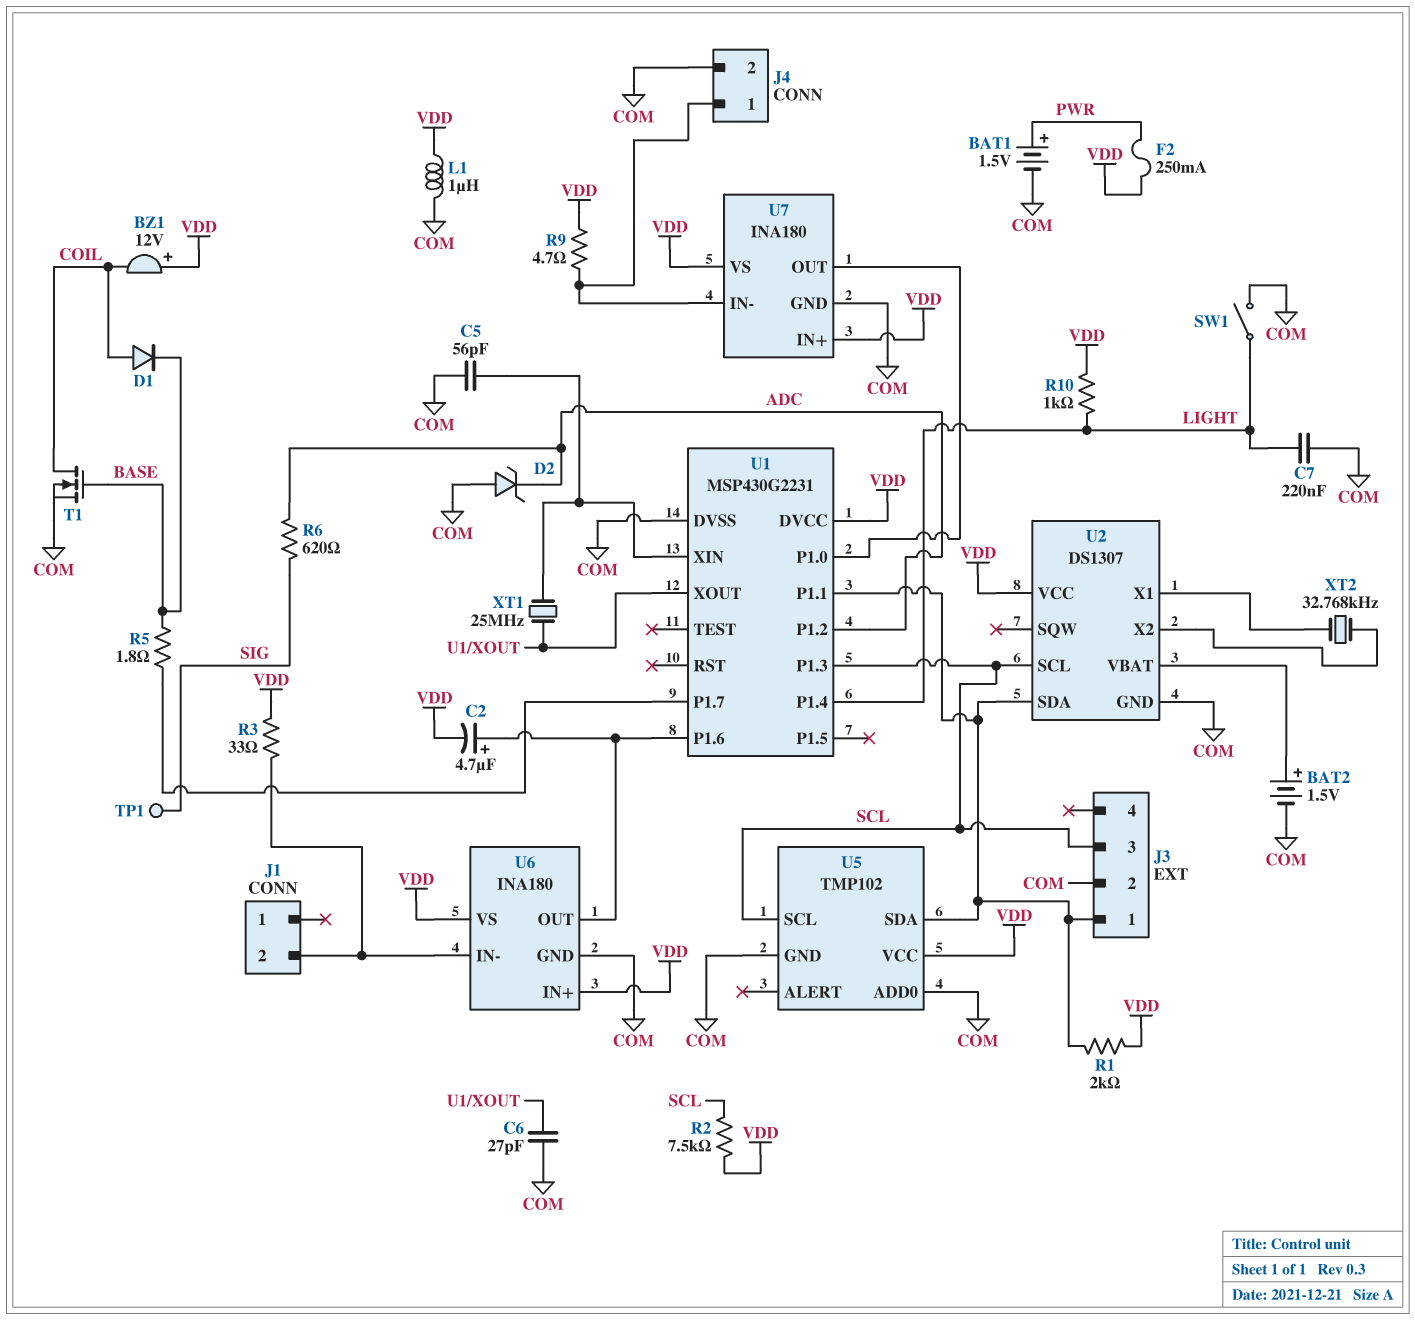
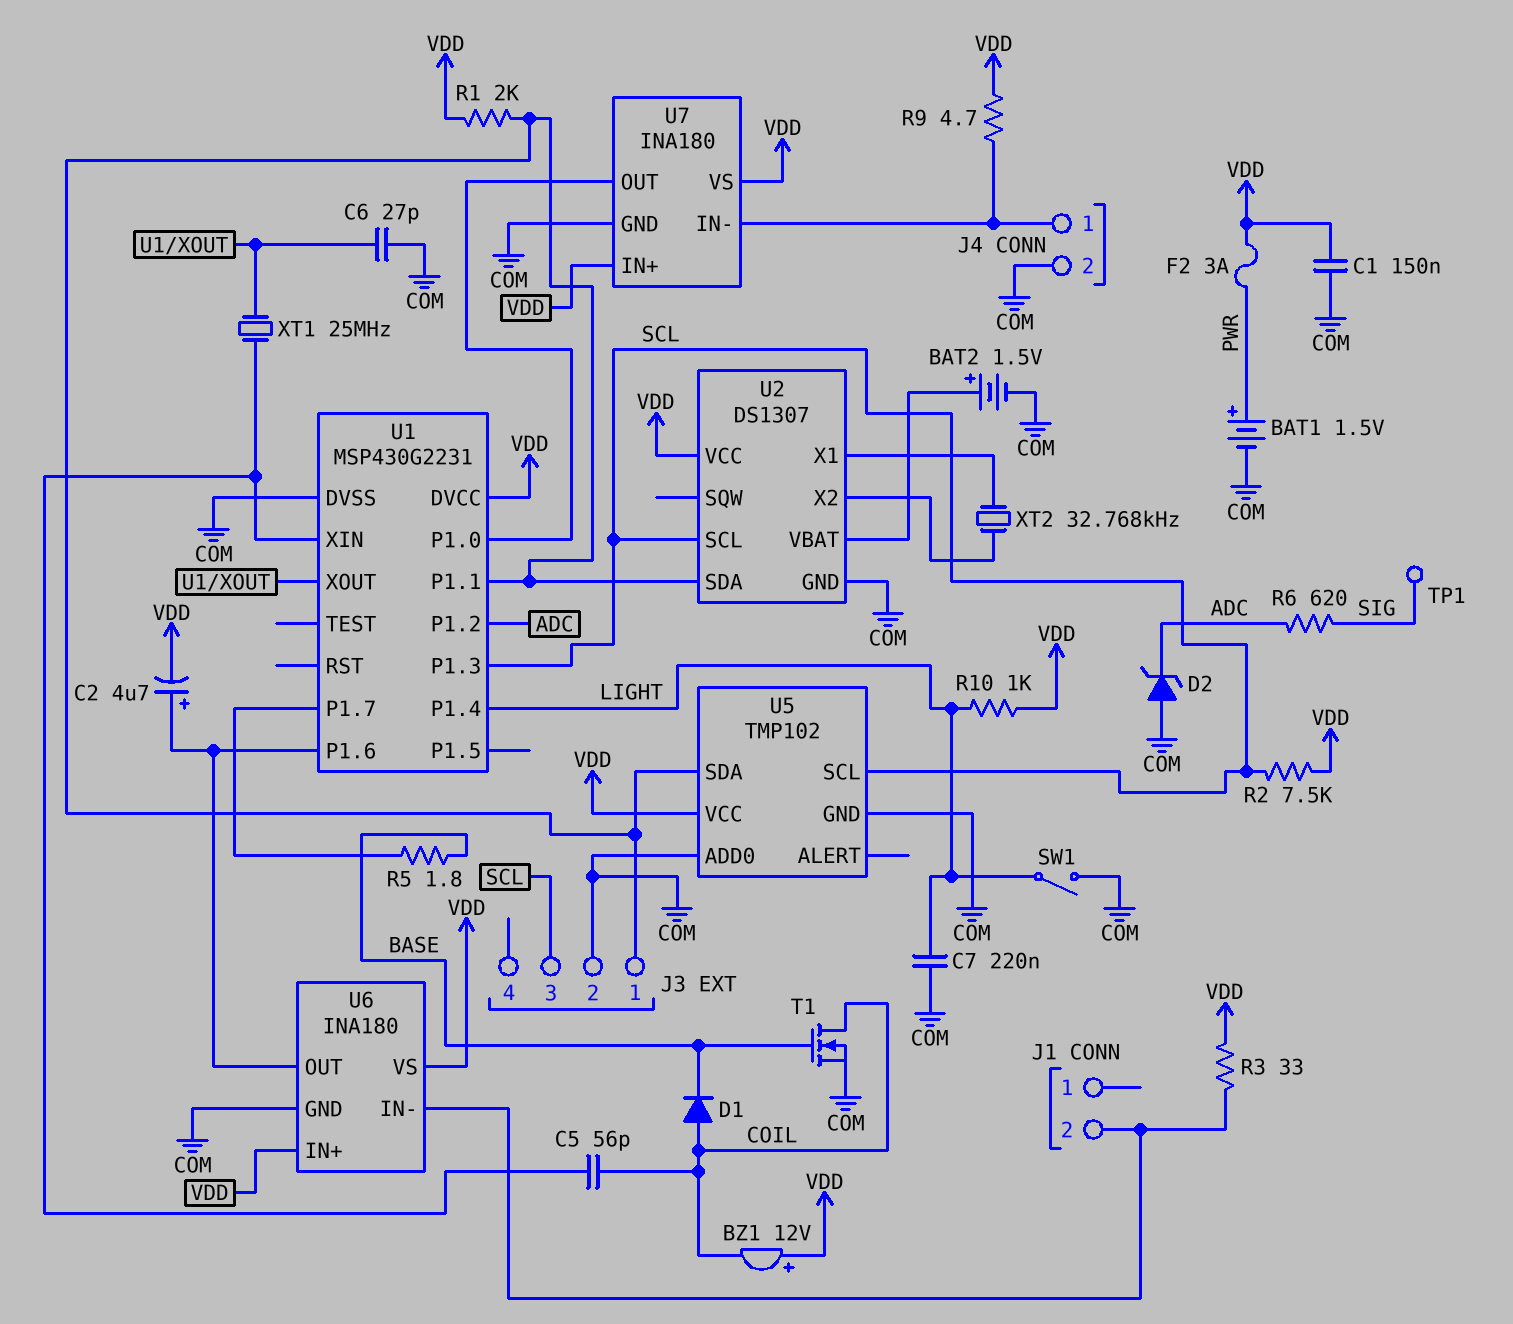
C1: none -> 150nF (COM, VDD)
C5: 56pF (COM, U1/XIN) -> 56pF (COIL, U1/XIN)
F2: 250mA (PWR, VDD) -> 3A (PWR, VDD)
L1: 1uH (COM, VDD) -> none

